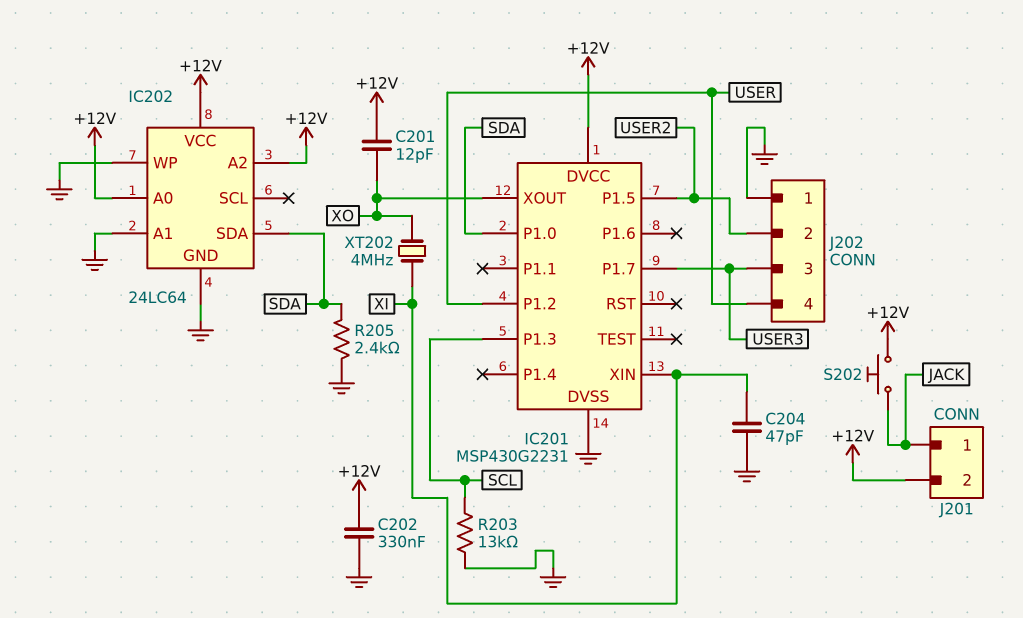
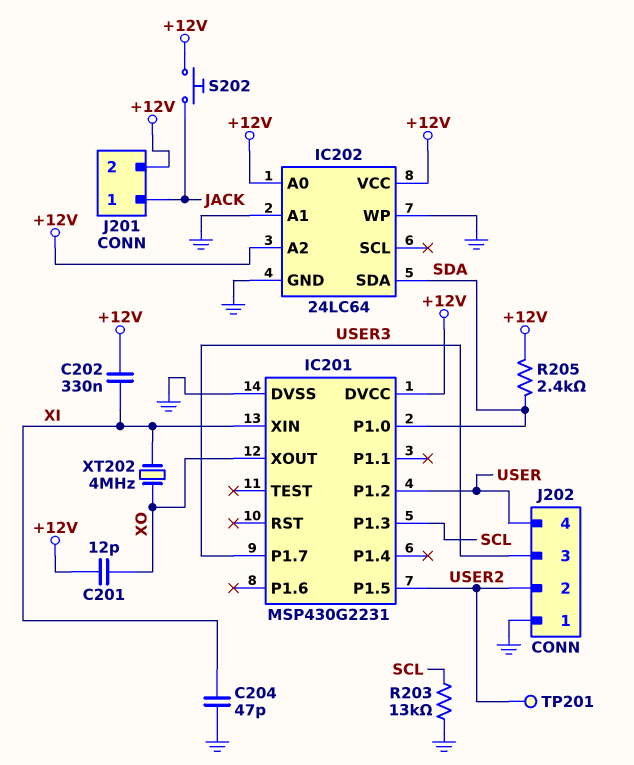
C202: 330nF (+12V, GND) -> 330nF (+12V, XI)
R205: 2.4k (GND, SDA) -> 2.4k (+12V, SDA)
TP201: none -> test point (USER2)

